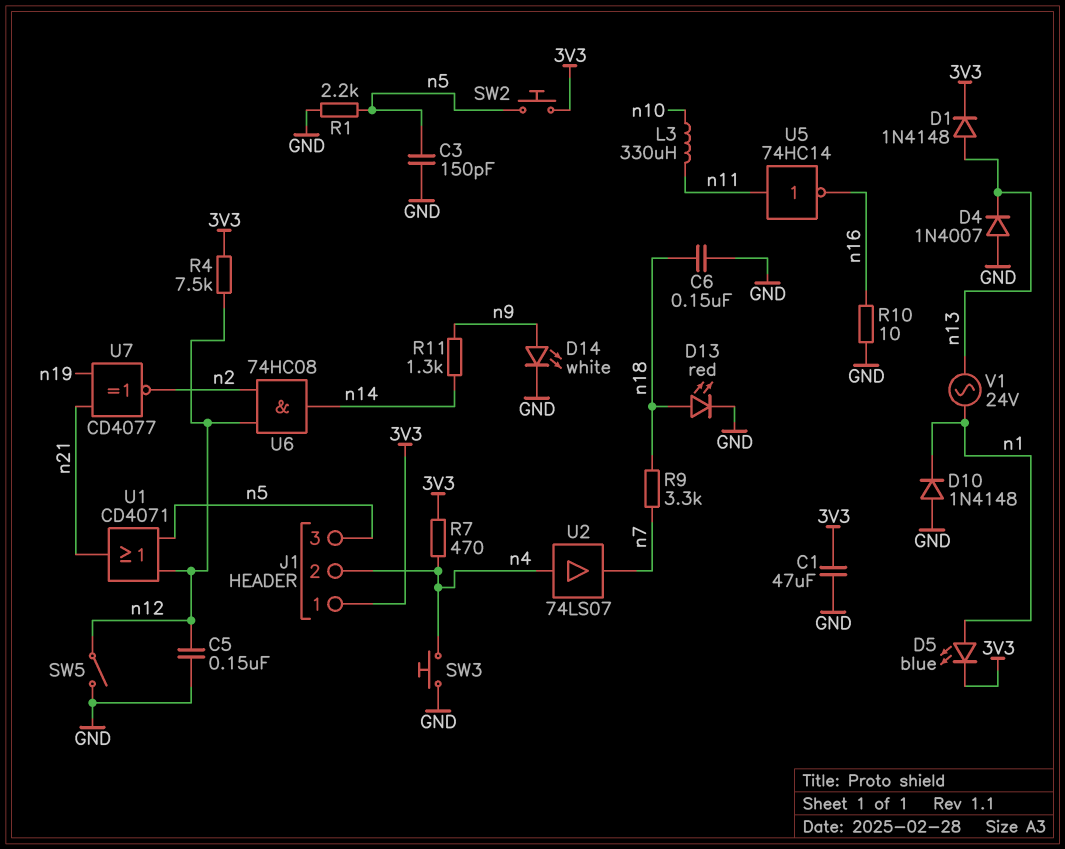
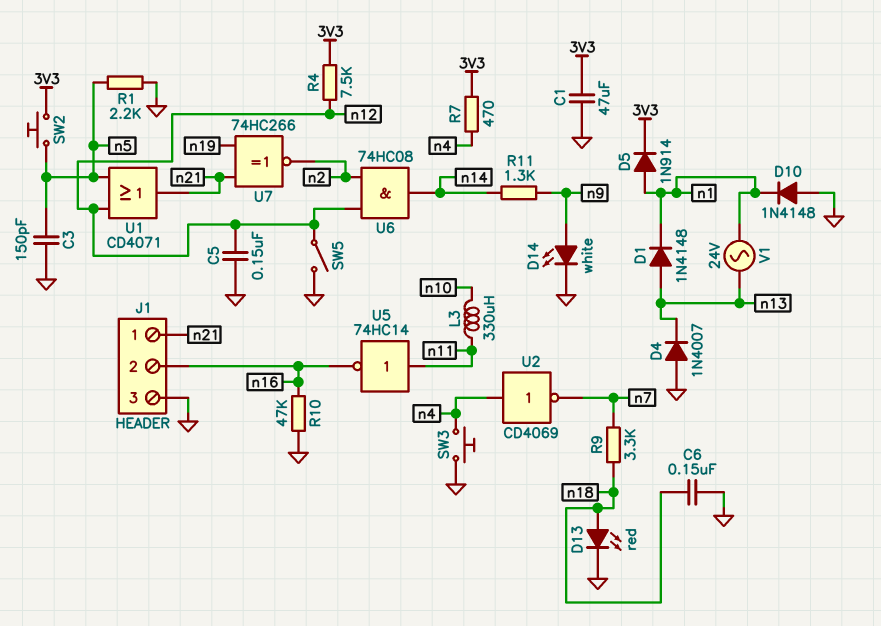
D1: diode 1N4148 (A n13, K 3V3) -> diode 1N4148 (A n13, K n1)
D5: LED blue (A n1, K 3V3) -> diode 1N914 (A n1, K 3V3)
J1 pin 1: 3V3 -> n21
J1 pin 2: n4 -> n16
J1 pin 3: n5 -> GND
R10: 10 (GND, n16) -> 47k (GND, n16)
U2: buffer 74LS07 (in n4, out n7) -> NOT CD4069 (in n4, out n7)
U7: XNOR CD4077 (in n19, in n21, out n2) -> XNOR 74HC266 (in n19, in n21, out n2)

